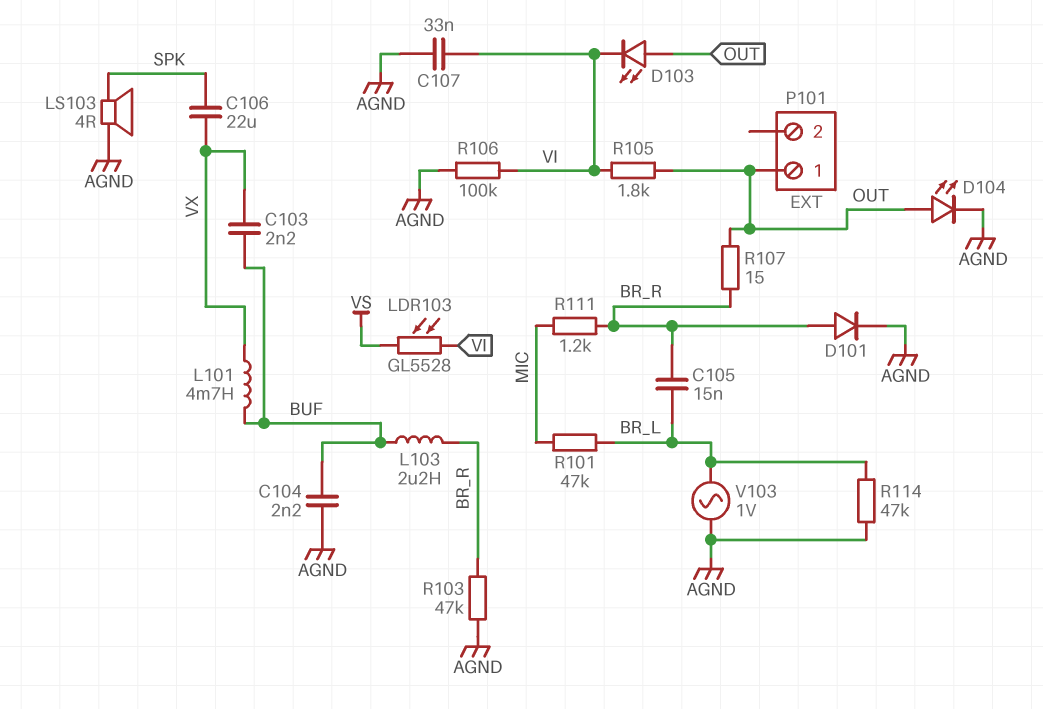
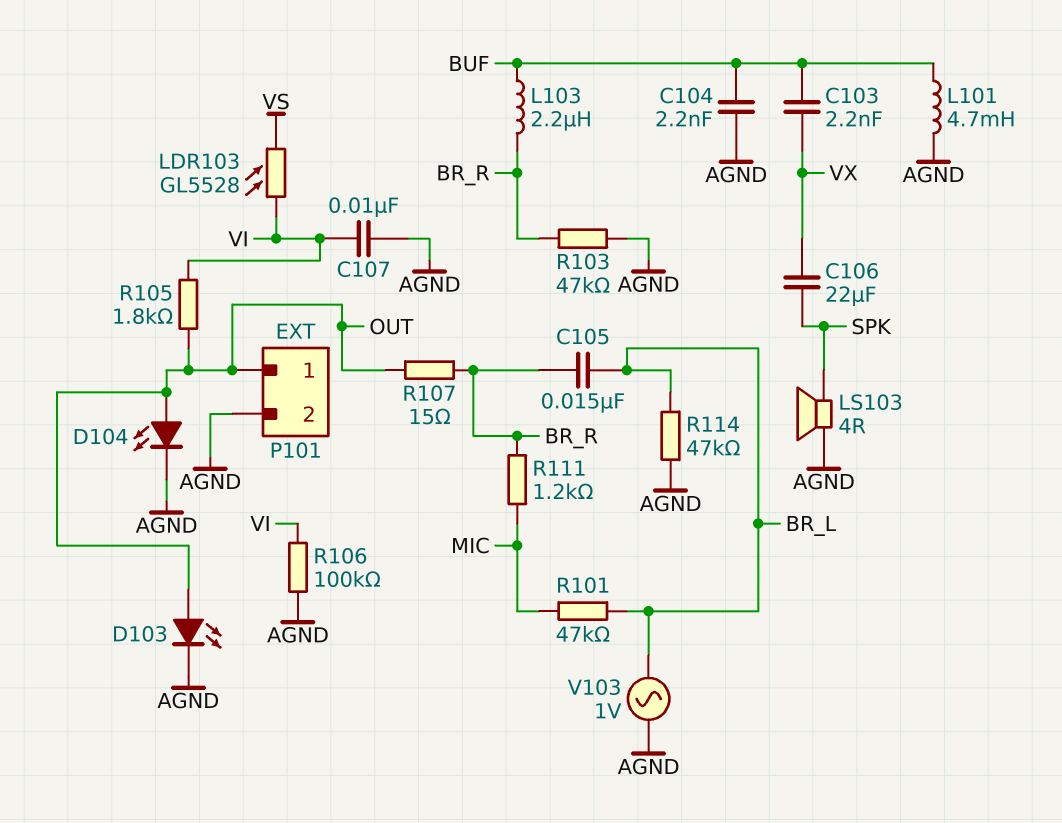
C107: 33nF (AGND, VI) -> 10nF (AGND, VI)
D101: diode (A BR_R, K AGND) -> none
D103: LED (A OUT, K VI) -> LED (A OUT, K AGND)
L101: 4.7mH (BUF, VX) -> 4.7mH (AGND, BUF)
P101 pin 2: none -> AGND

